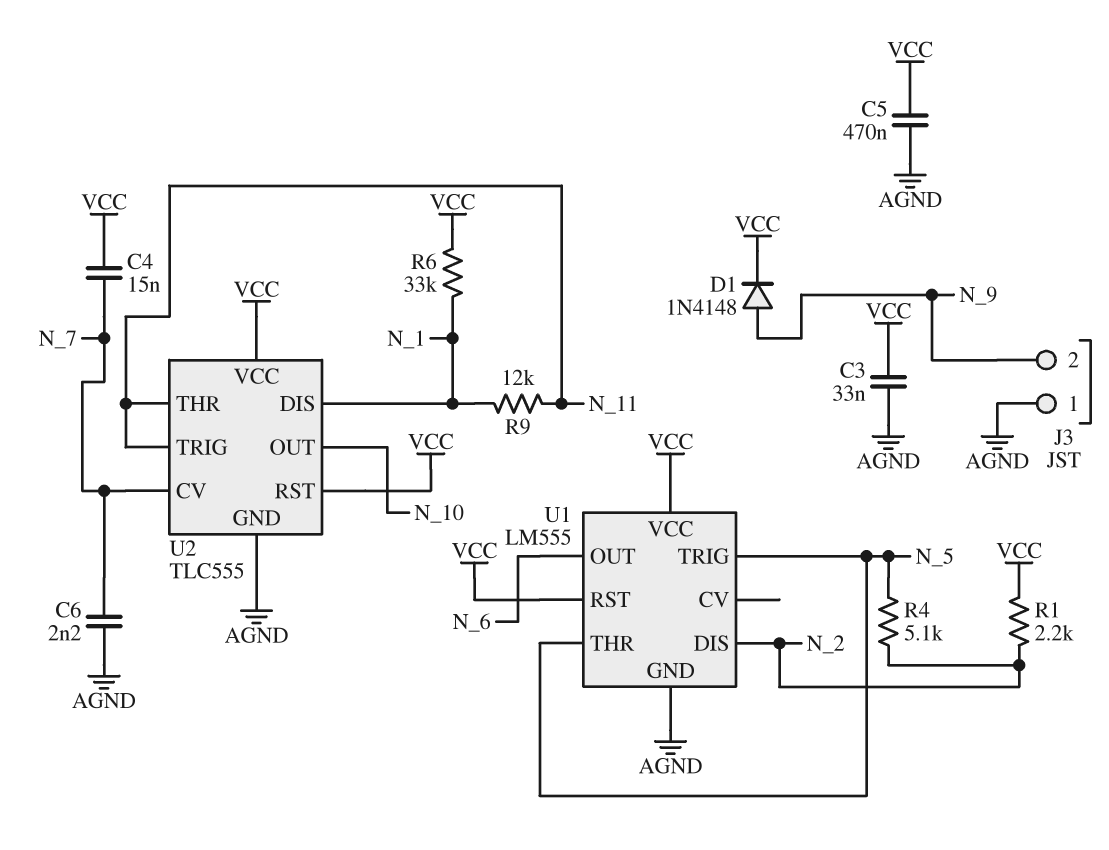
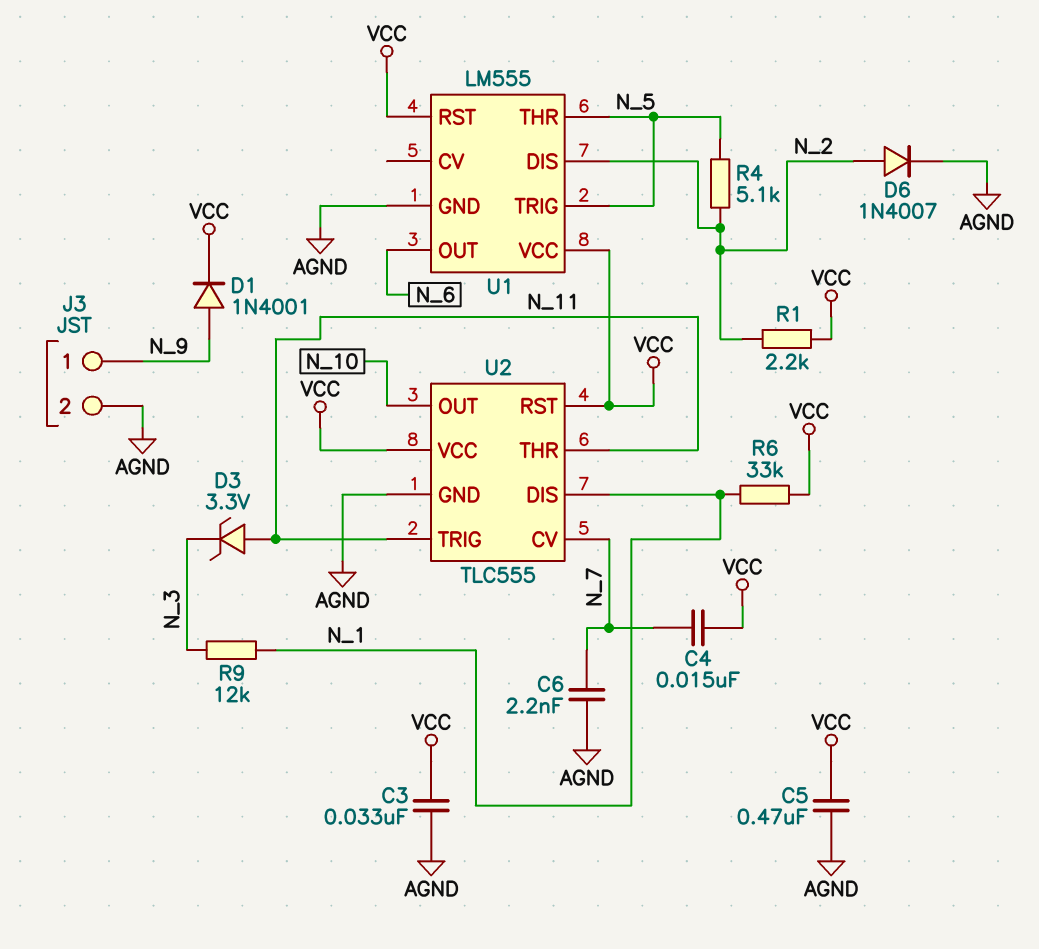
D1: diode 1N4148 (A N_9, K VCC) -> diode 1N4001 (A N_9, K VCC)
D3: none -> zener 3.3V (A N_11, K N_3)
D6: none -> diode 1N4007 (A N_2, K AGND)
J3 pin 1: AGND -> N_9
J3 pin 2: N_9 -> AGND
R9: 12k (N_1, N_11) -> 12k (N_1, N_3)

